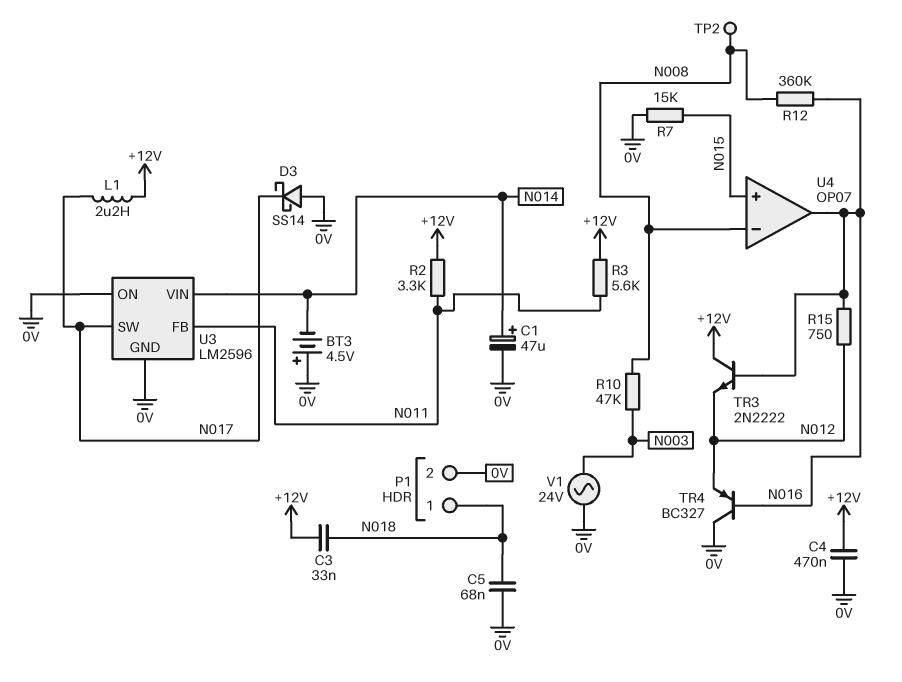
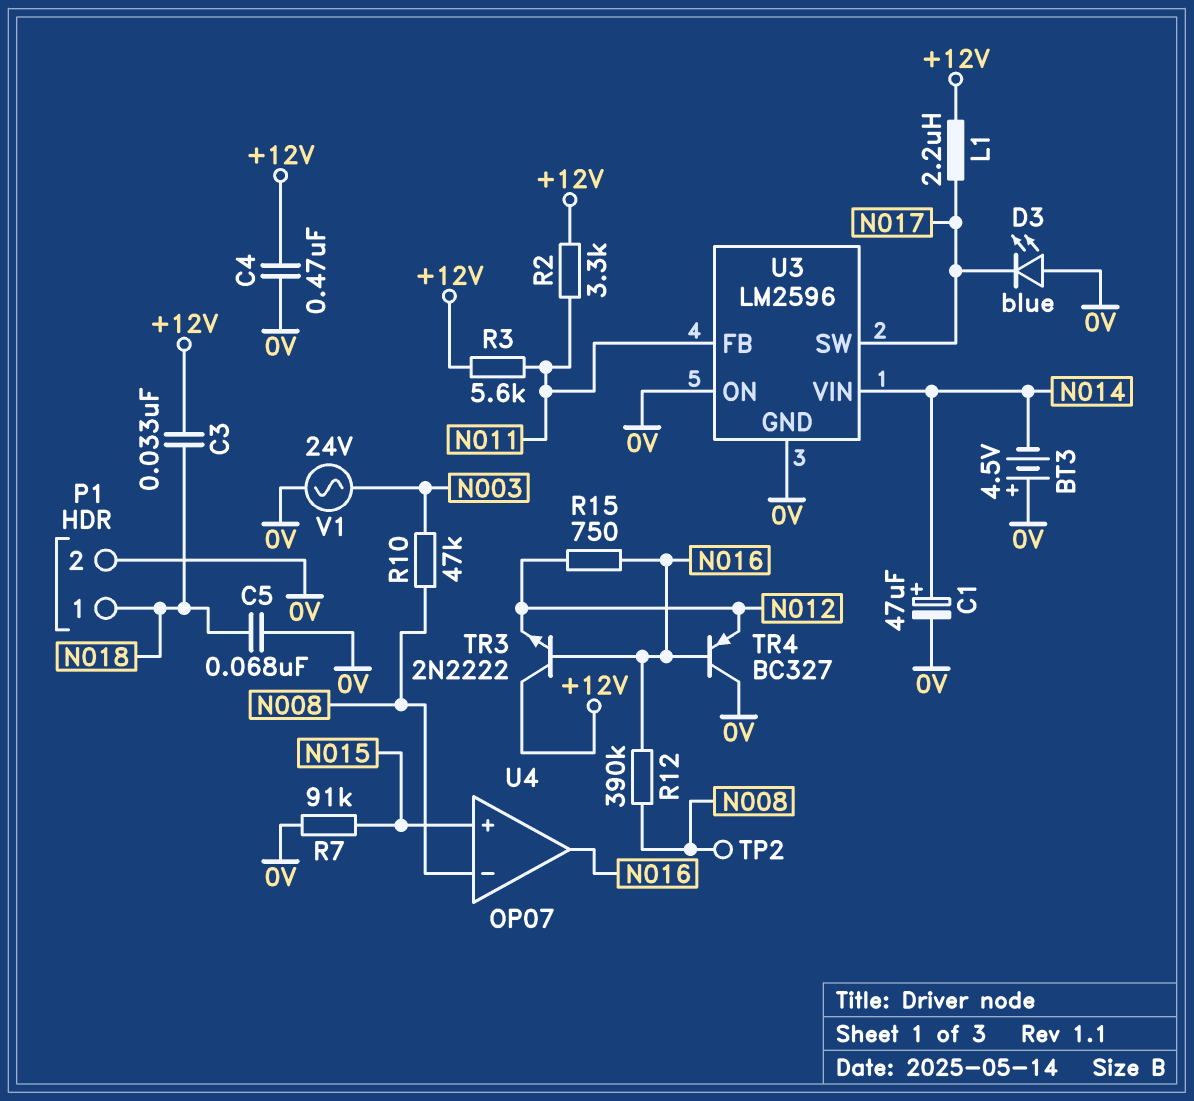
D3: schottky SS14 (A 0V, K N017) -> LED blue (A 0V, K N017)
R7: 15k (0V, N015) -> 91k (0V, N015)
R12: 360k (N008, N016) -> 390k (N008, N016)

